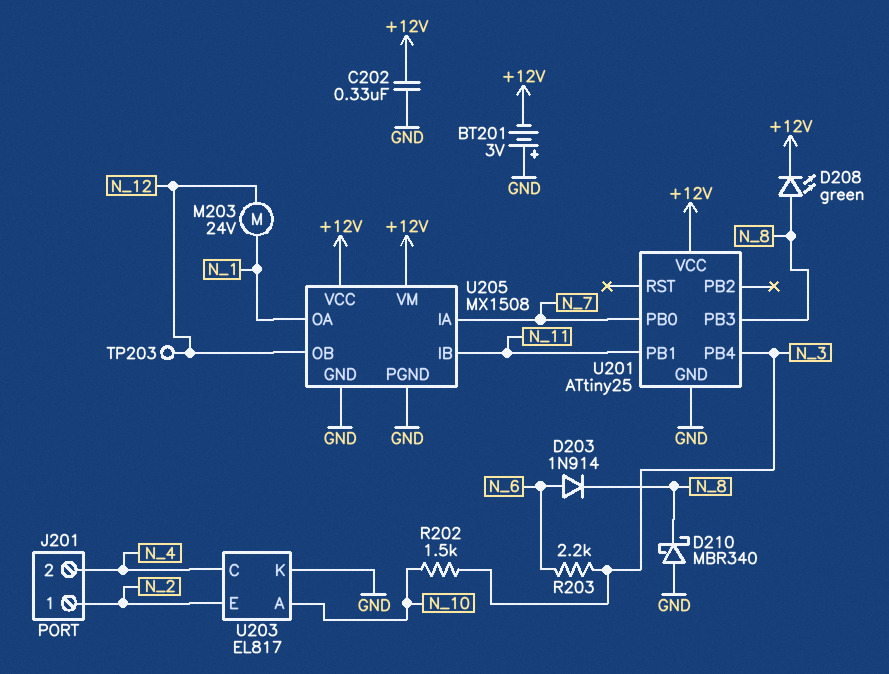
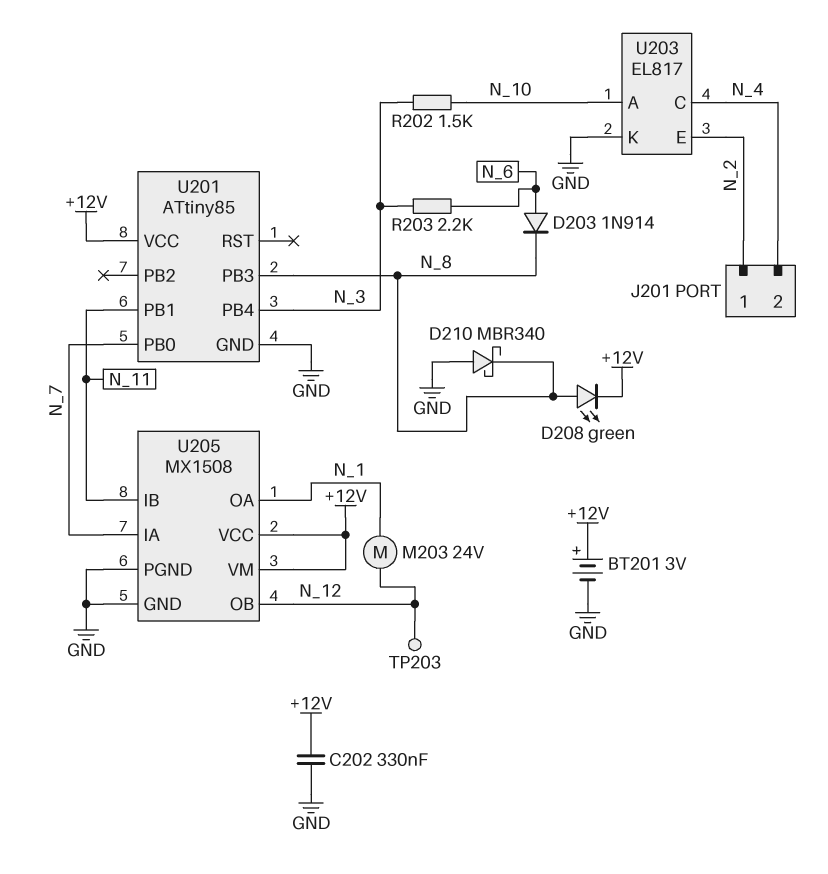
BT201: 3V (plus GND, minus +12V) -> 3V (plus +12V, minus GND)
U201: ATtiny25 -> ATtiny85

